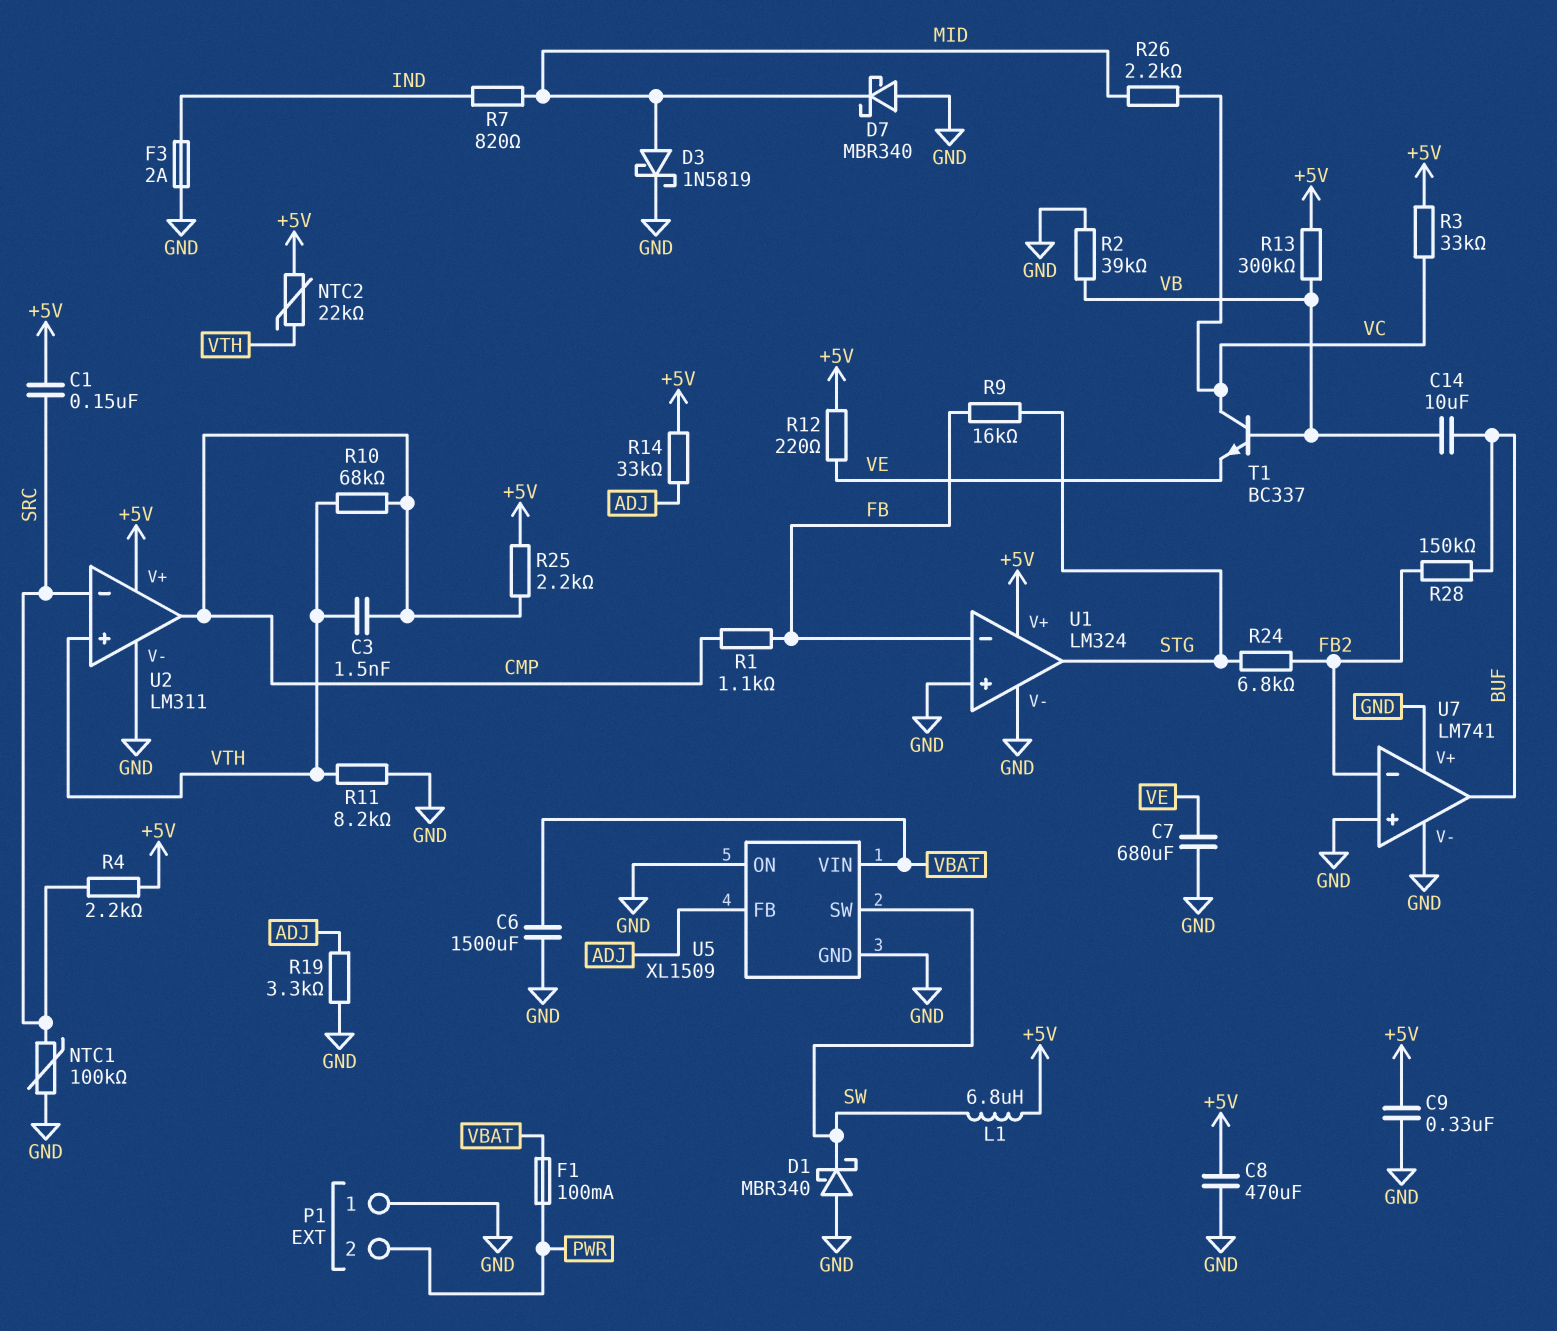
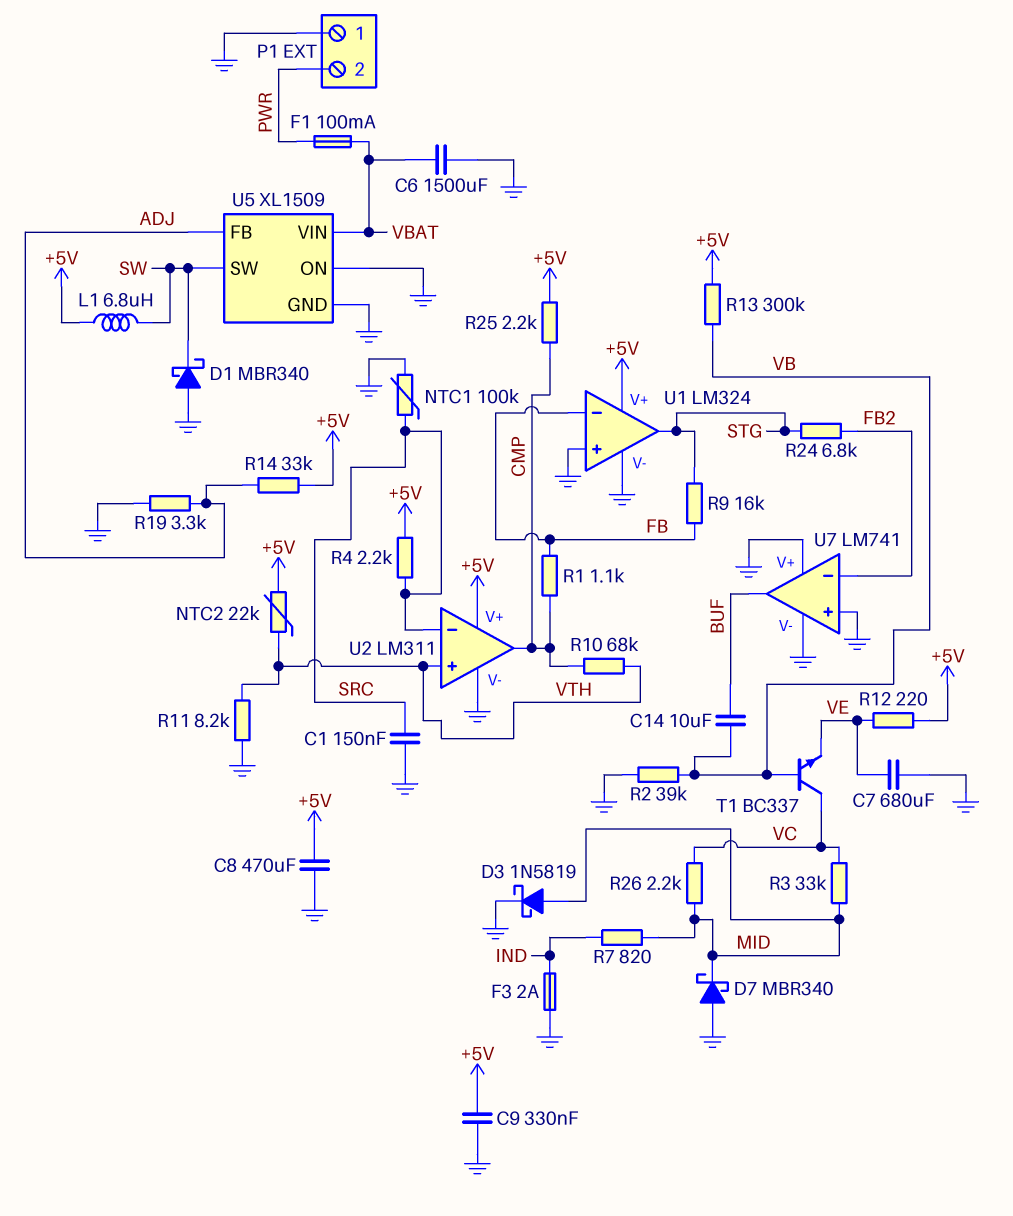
C1: 150nF (+5V, SRC) -> 150nF (GND, SRC)
C3: 1.5nF (CMP, VTH) -> none
R3: 33k (+5V, VC) -> 33k (MID, VC)
R28: 150k (BUF, FB2) -> none

